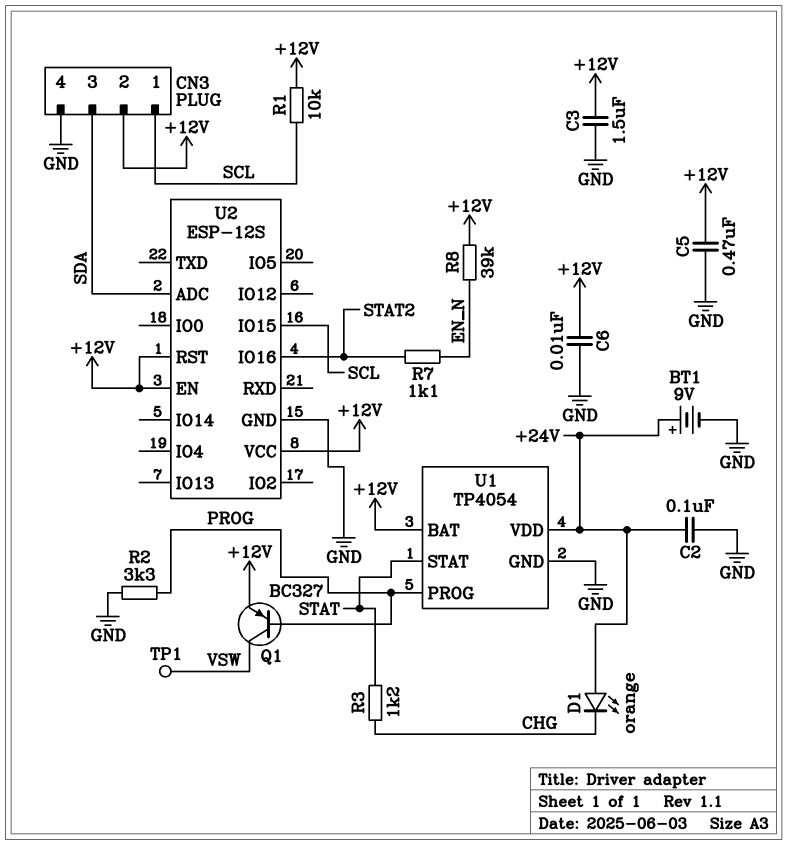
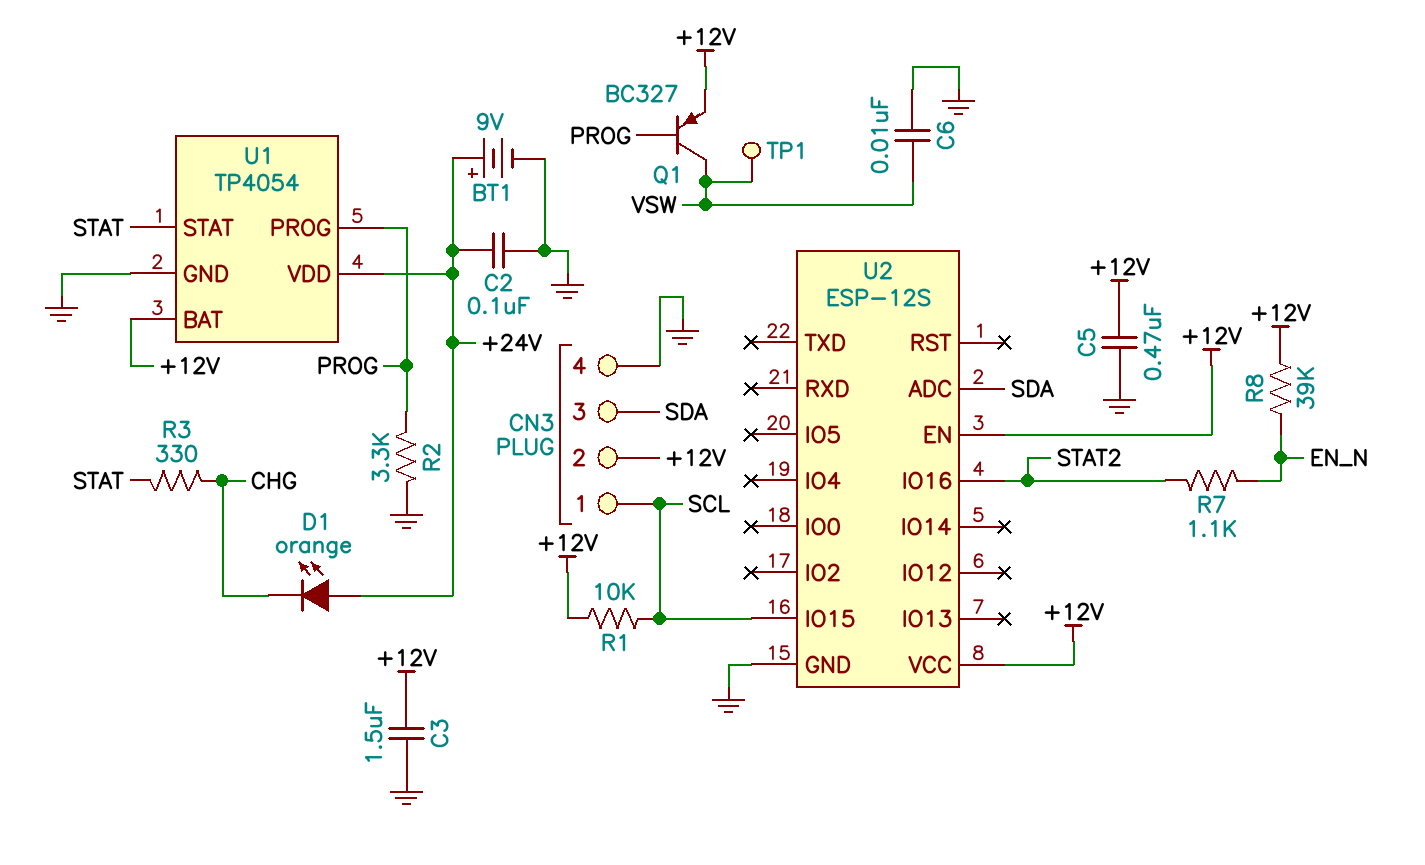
C6: 10nF (+12V, GND) -> 10nF (GND, VSW)
R3: 1.2k (CHG, STAT) -> 330 (CHG, STAT)
U2 pin RST: +12V -> none

